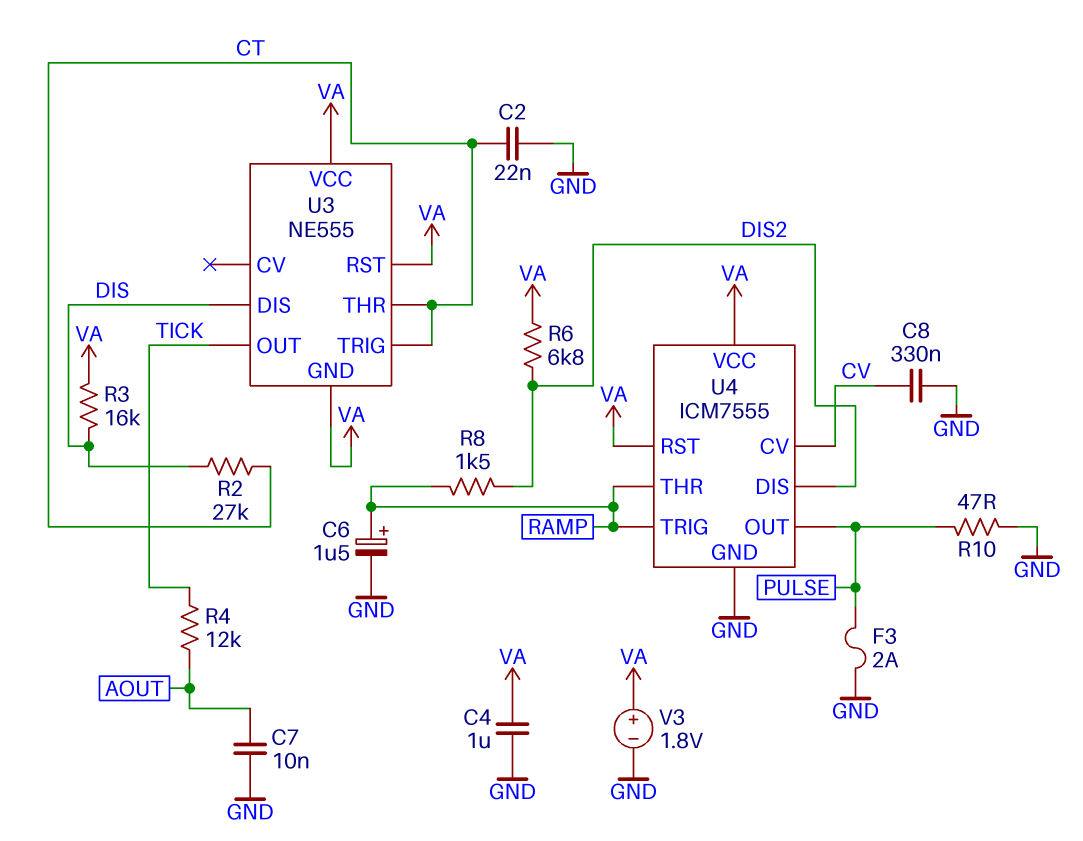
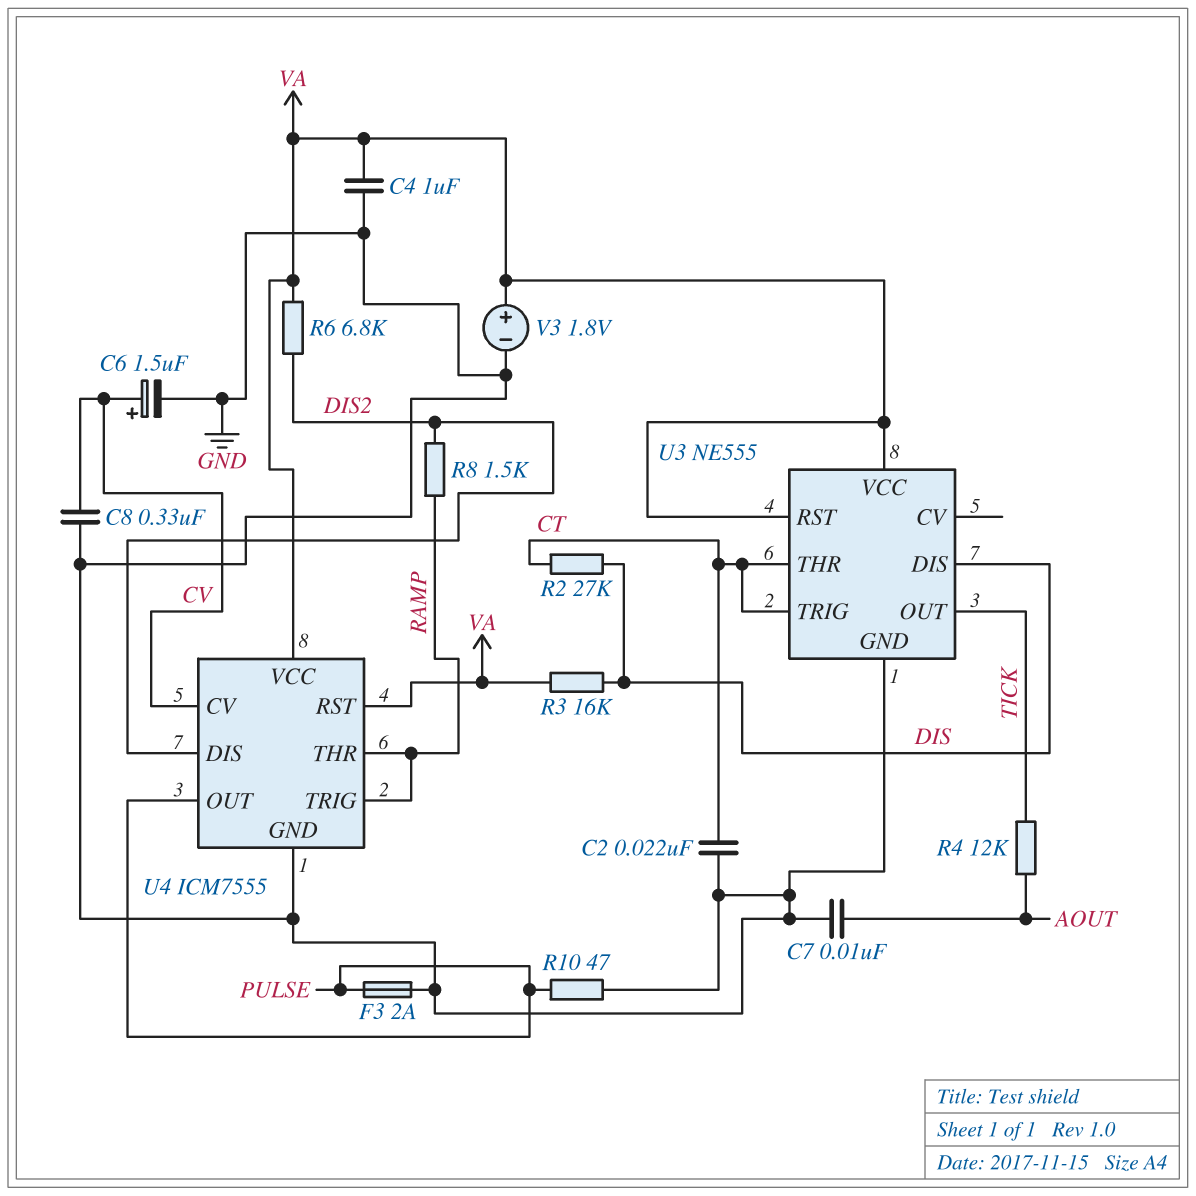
C6: 1.5uF (plus RAMP, minus GND) -> 1.5uF (plus CV, minus GND)
U3 pin GND: VA -> GND

